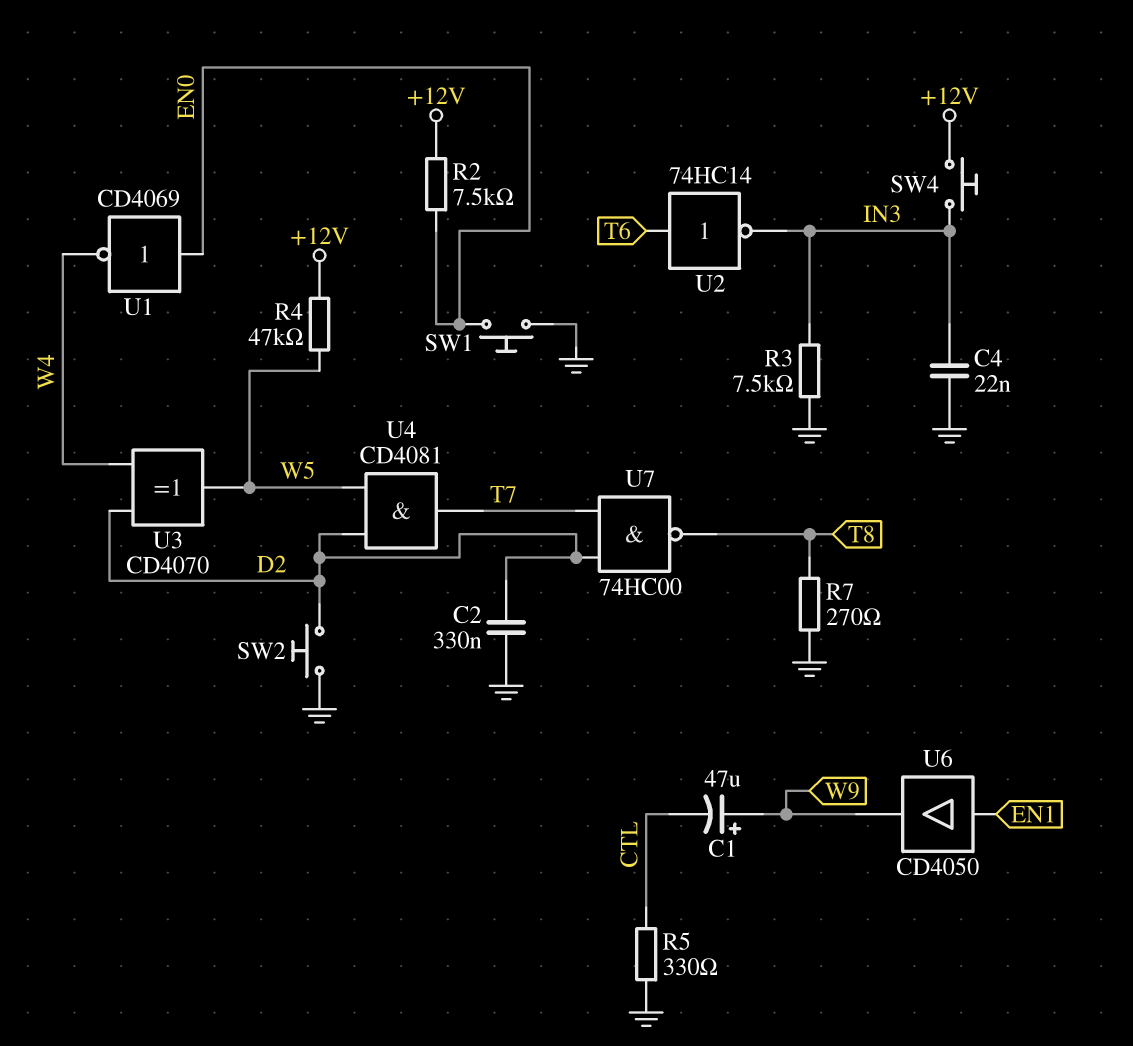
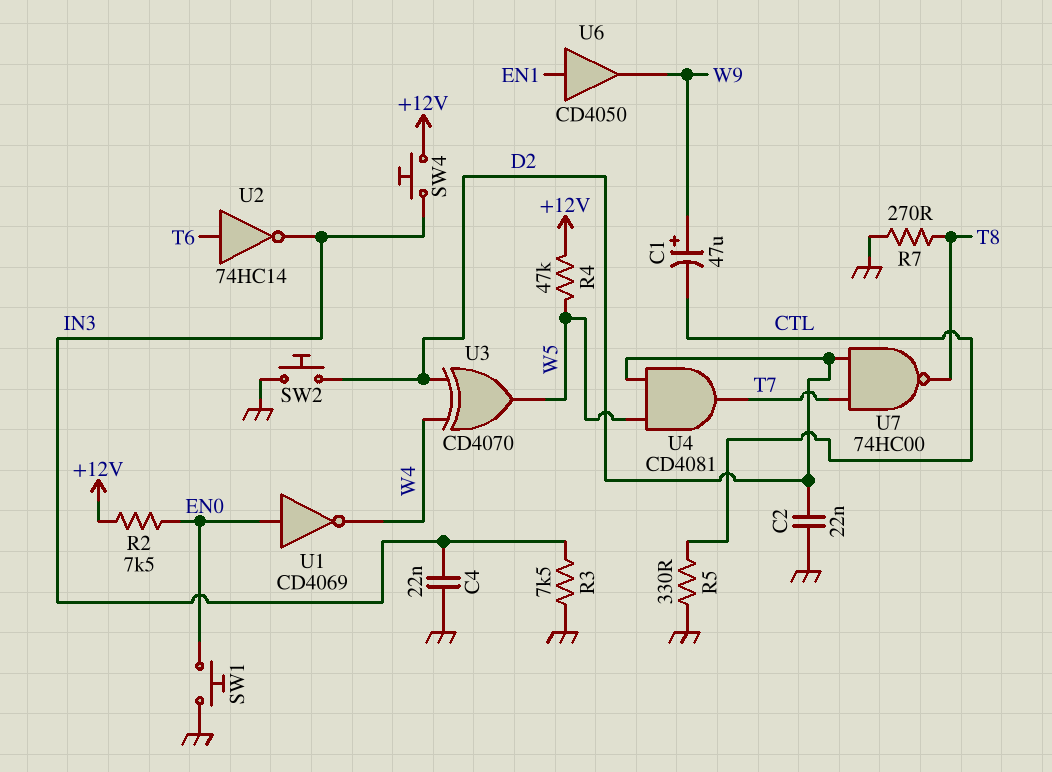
C2: 330nF (D2, GND) -> 22nF (D2, GND)

